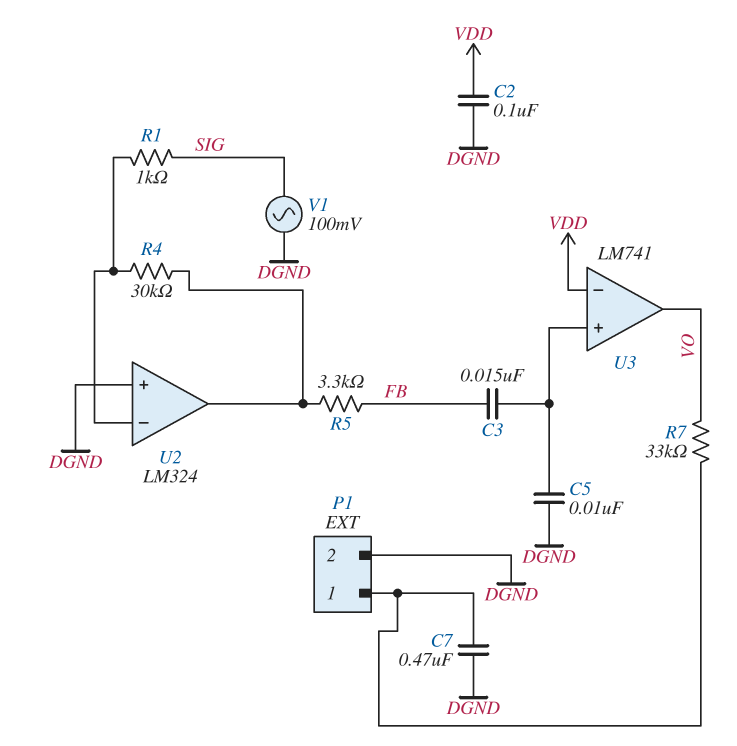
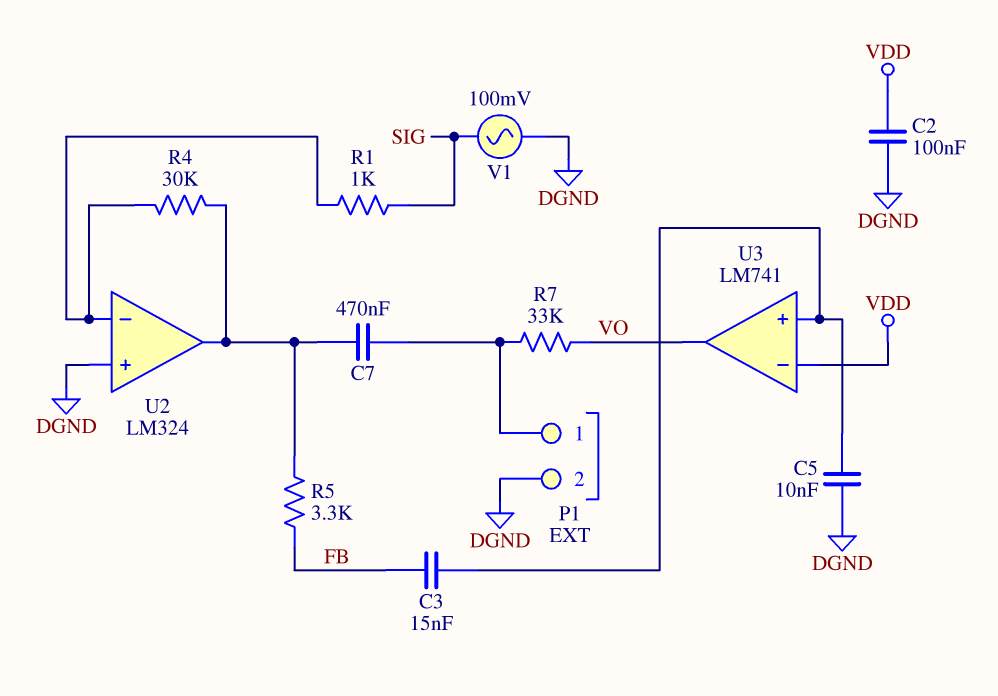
C7: 470nF (DGND, P1/1) -> 470nF (P1/1, U2/out)

